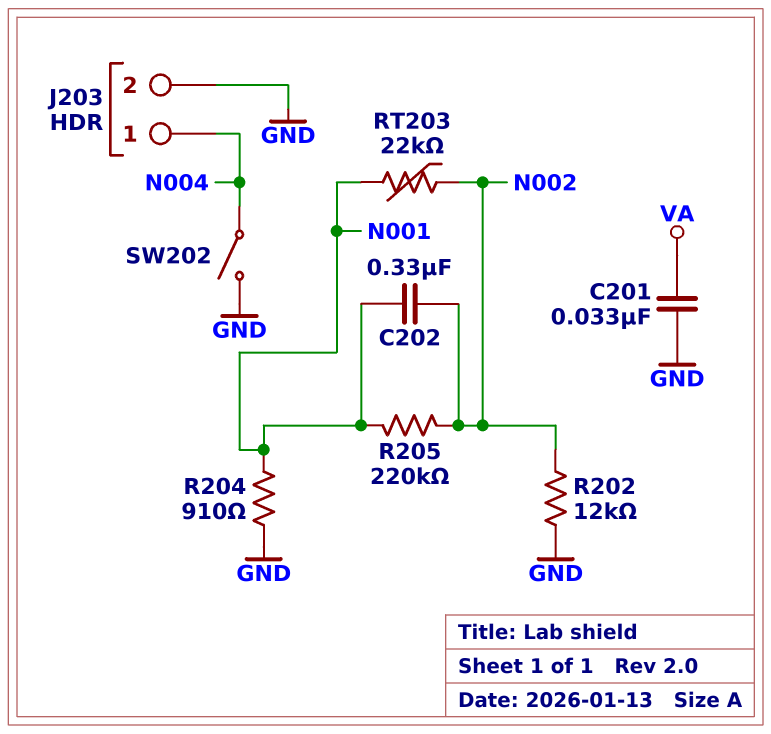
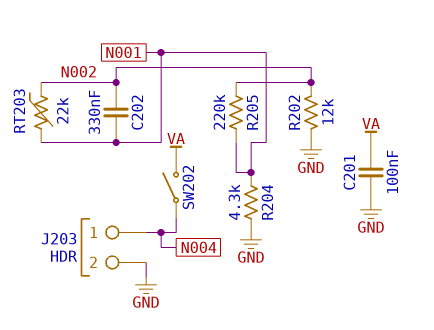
C201: 33nF (GND, VA) -> 100nF (GND, VA)
R204: 910 (GND, N001) -> 4.3k (GND, N001)
SW202: switch (GND, N004) -> switch (N004, VA)

